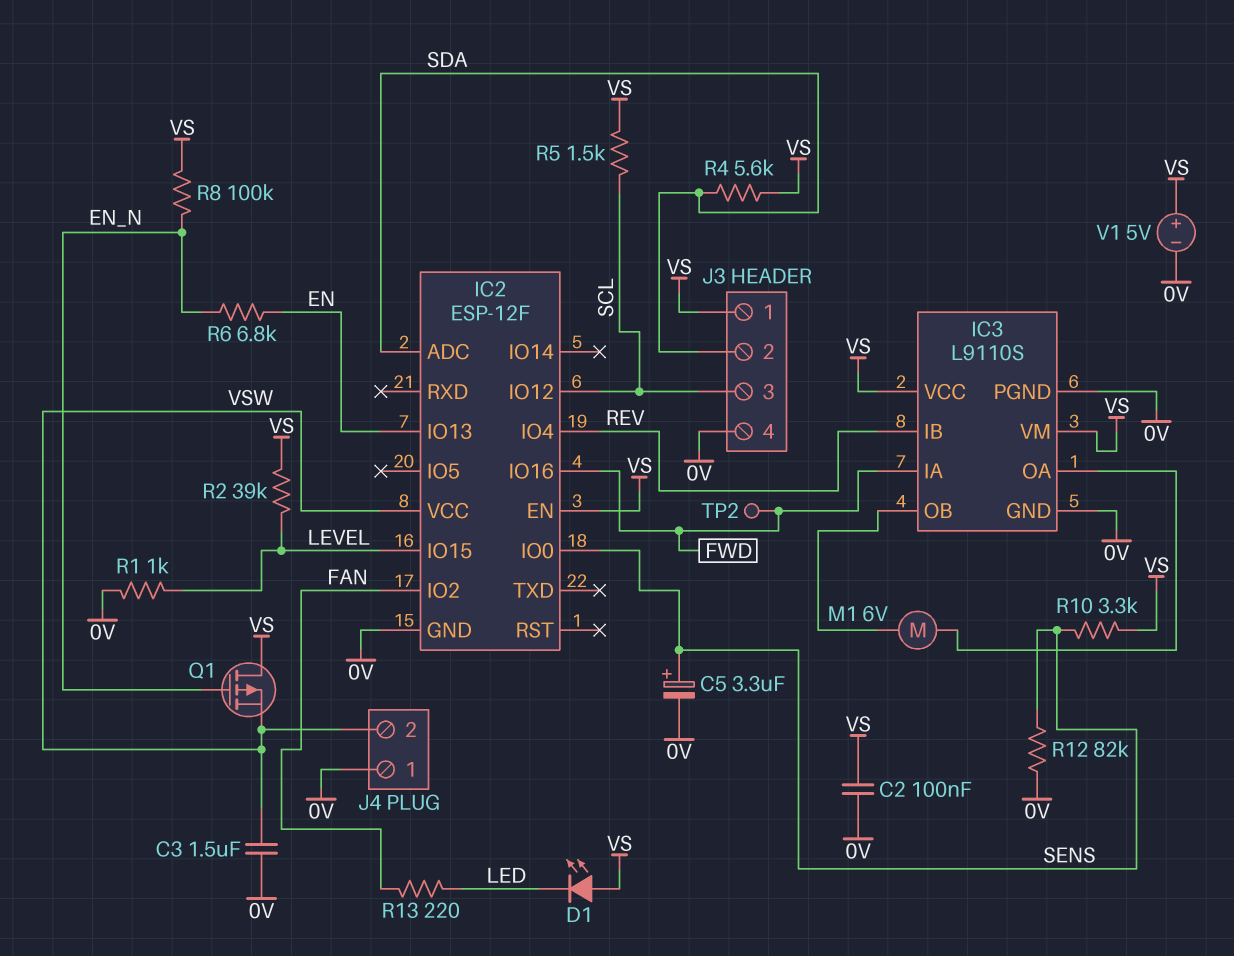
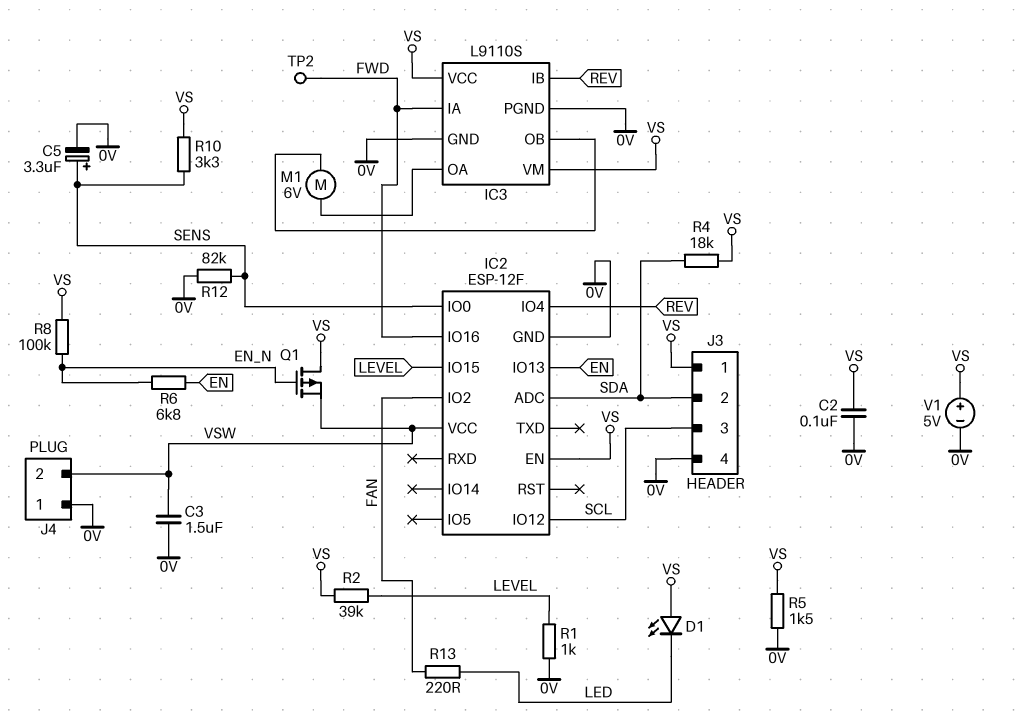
R4: 5.6k (SDA, VS) -> 18k (SDA, VS)
R5: 1.5k (SCL, VS) -> 1.5k (0V, VS)

